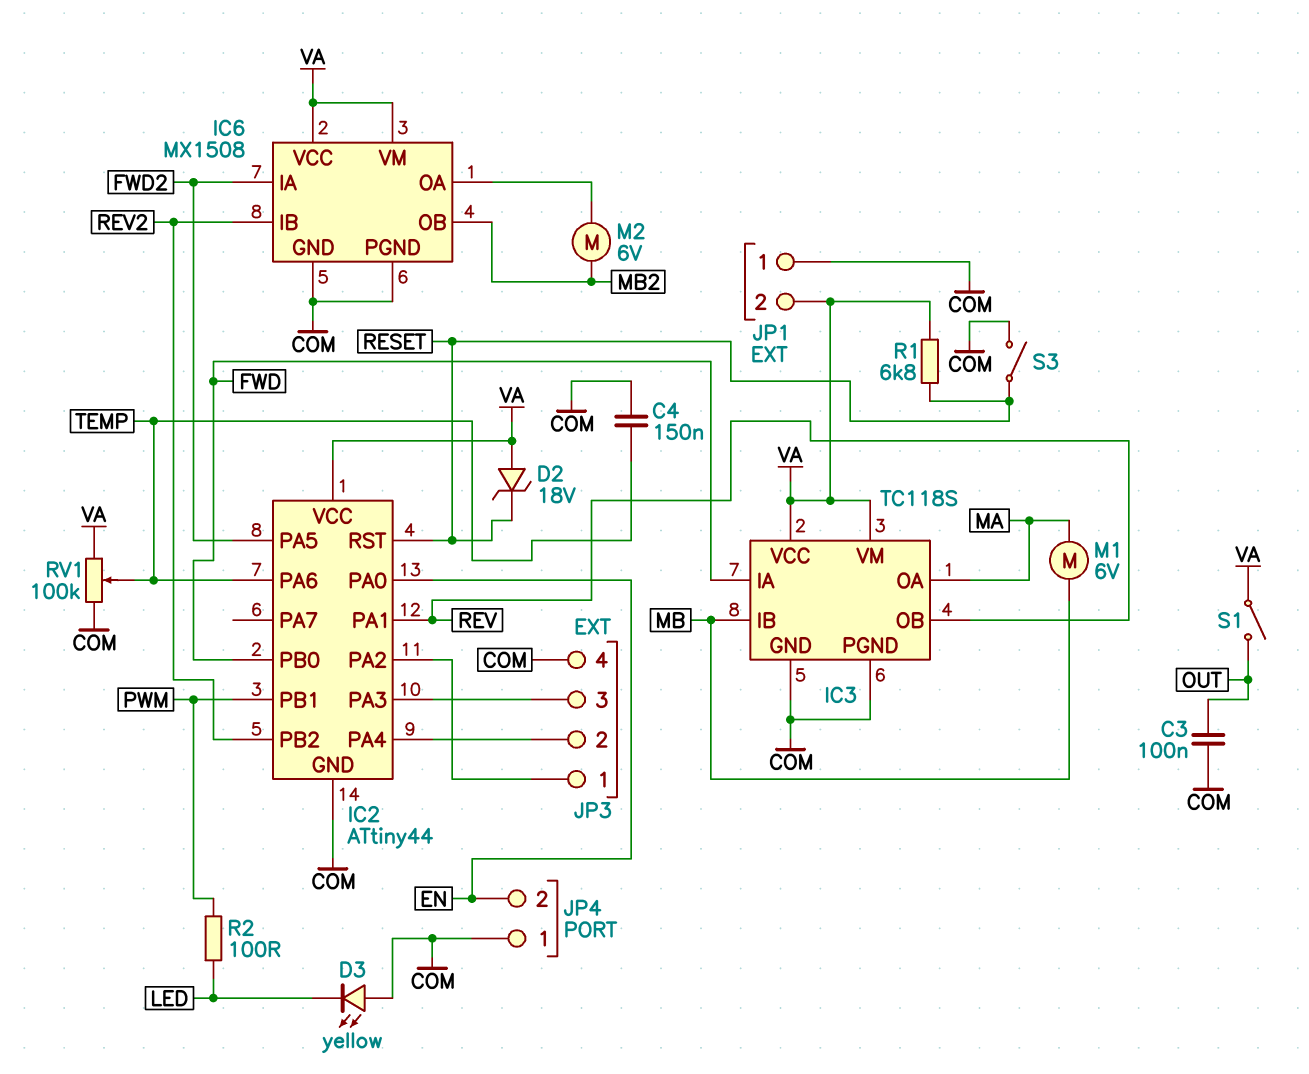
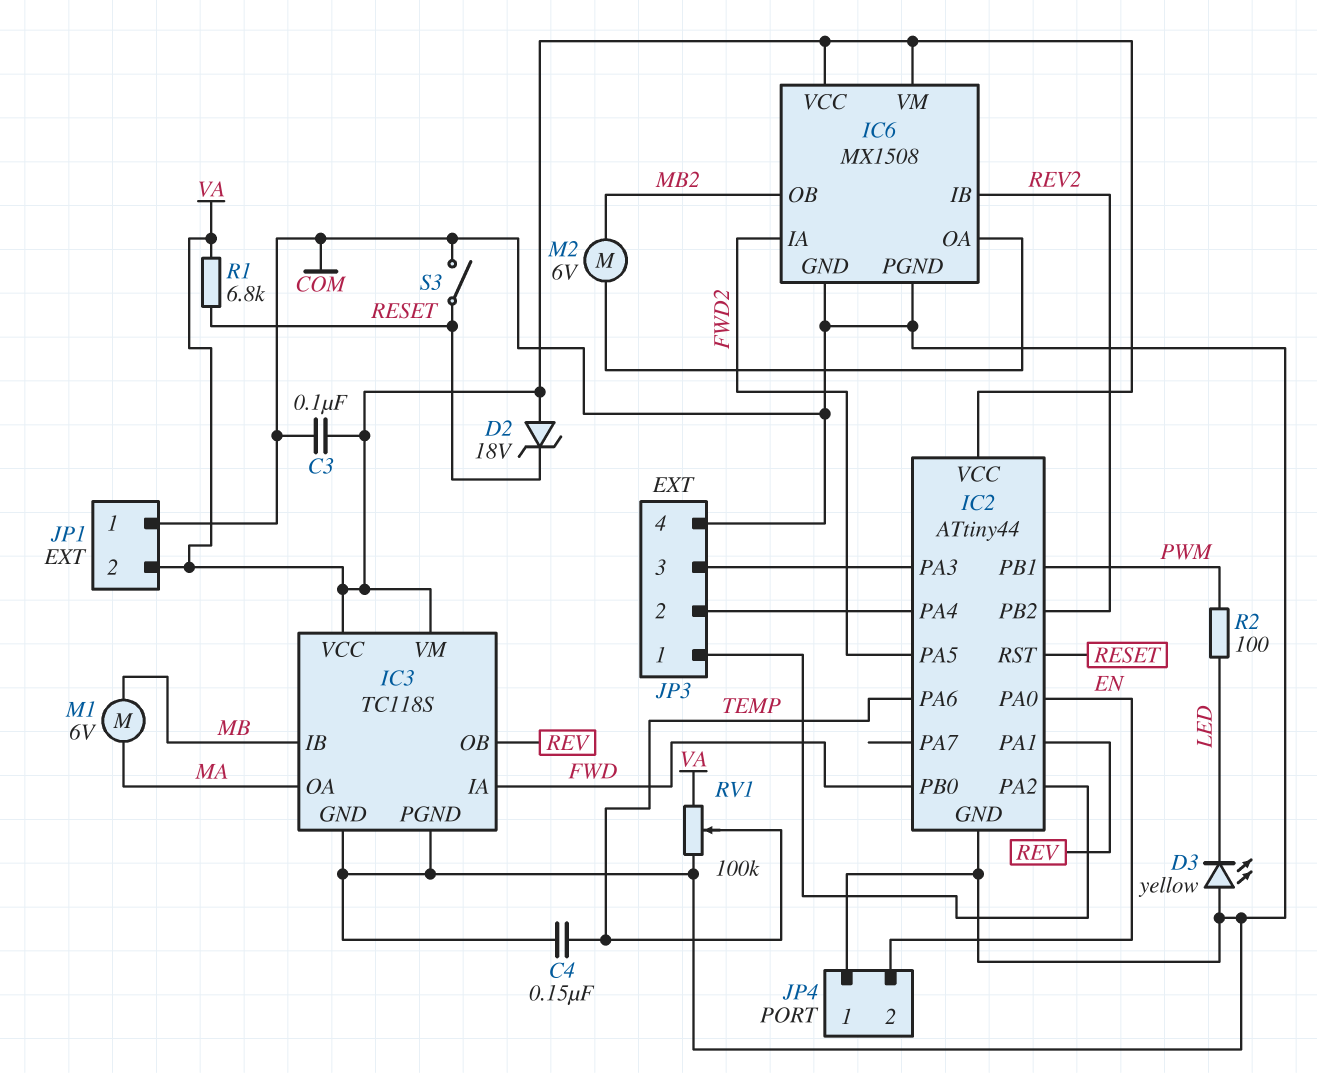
C3: 100nF (COM, OUT) -> 100nF (COM, VA)
S1: switch (OUT, VA) -> none

